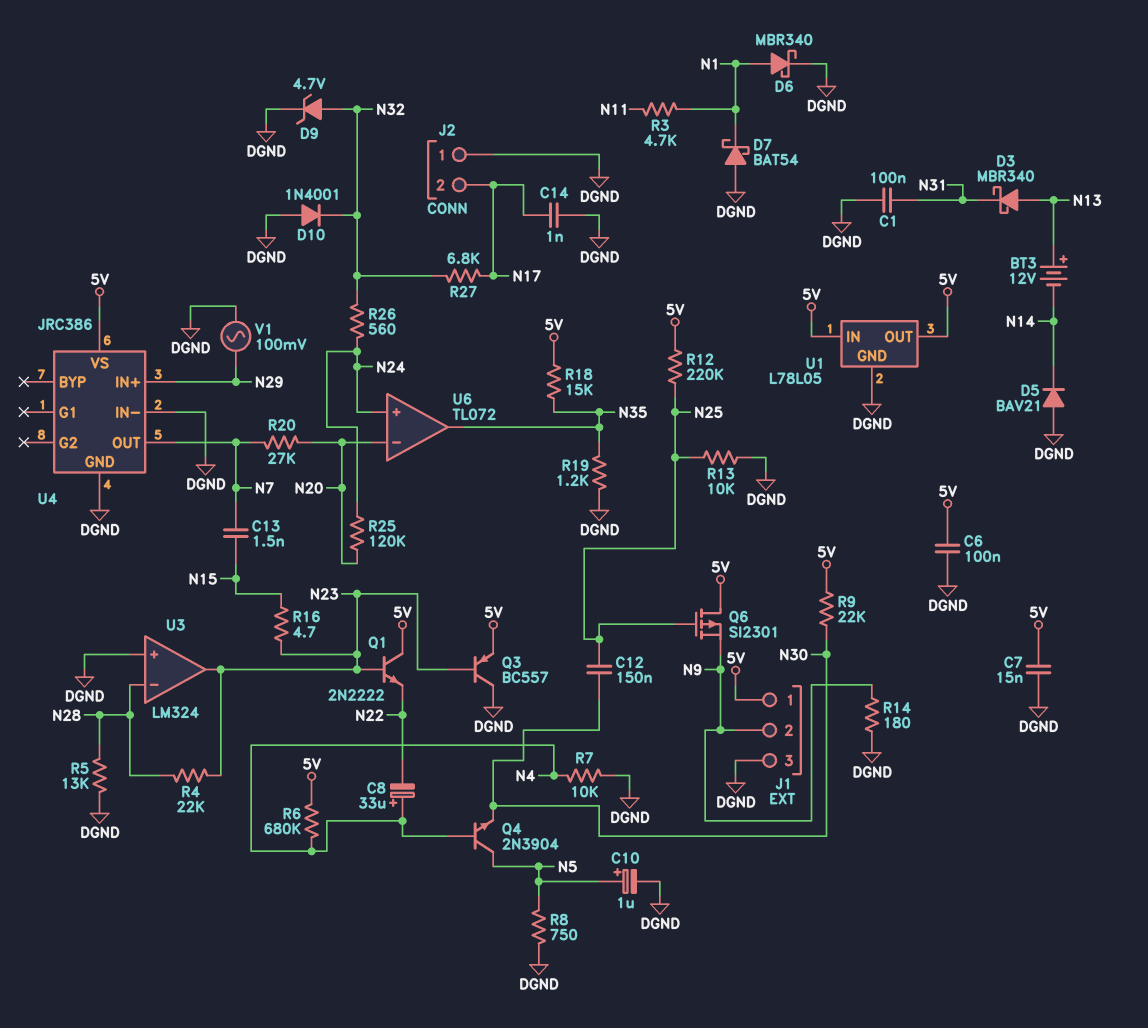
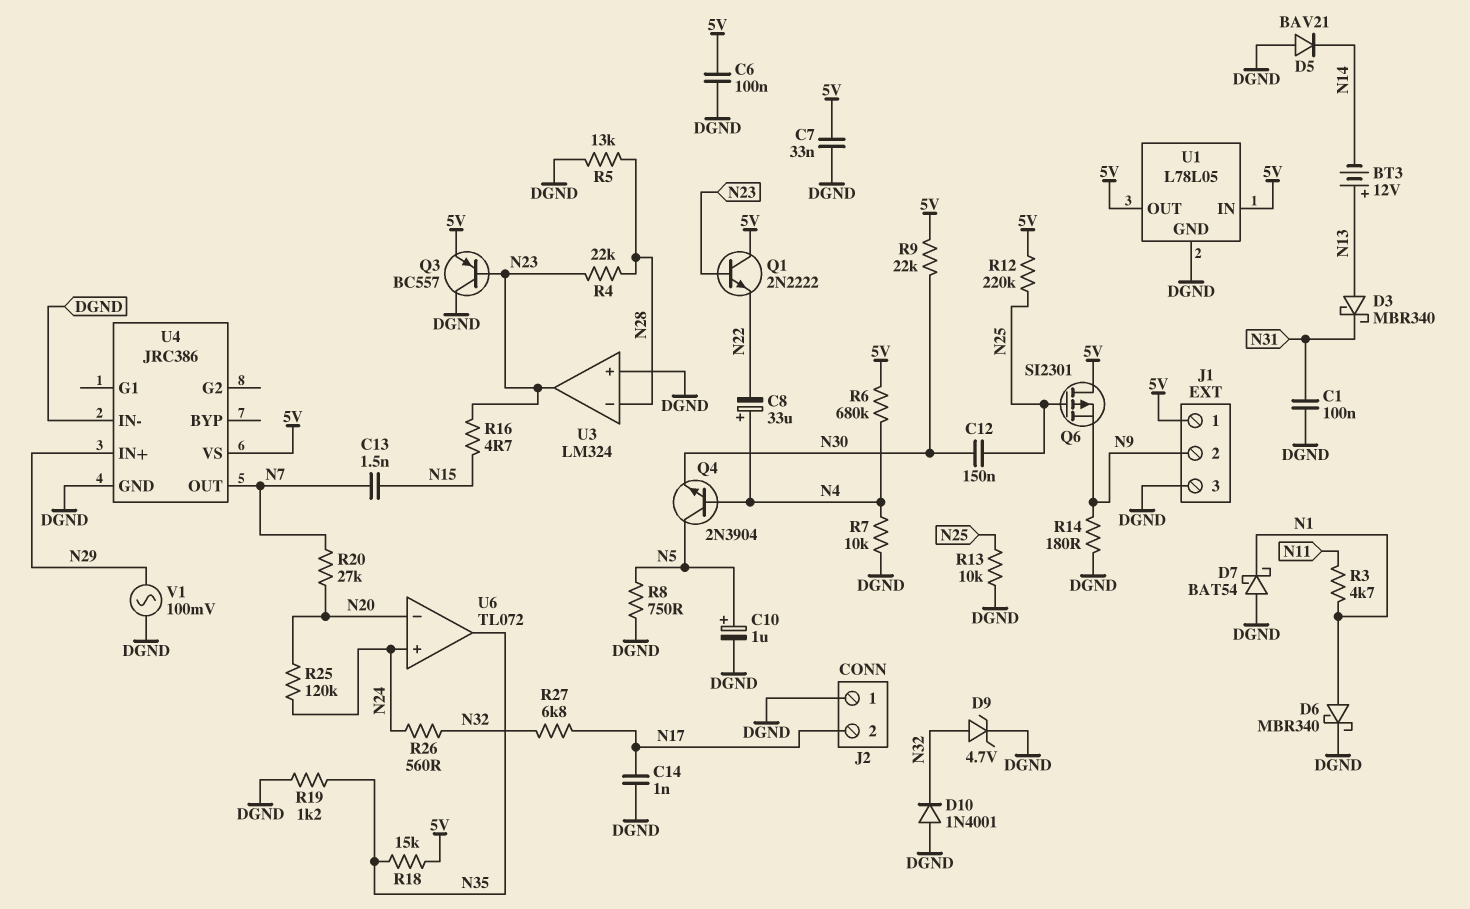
C7: 15nF (5V, DGND) -> 33nF (5V, DGND)

